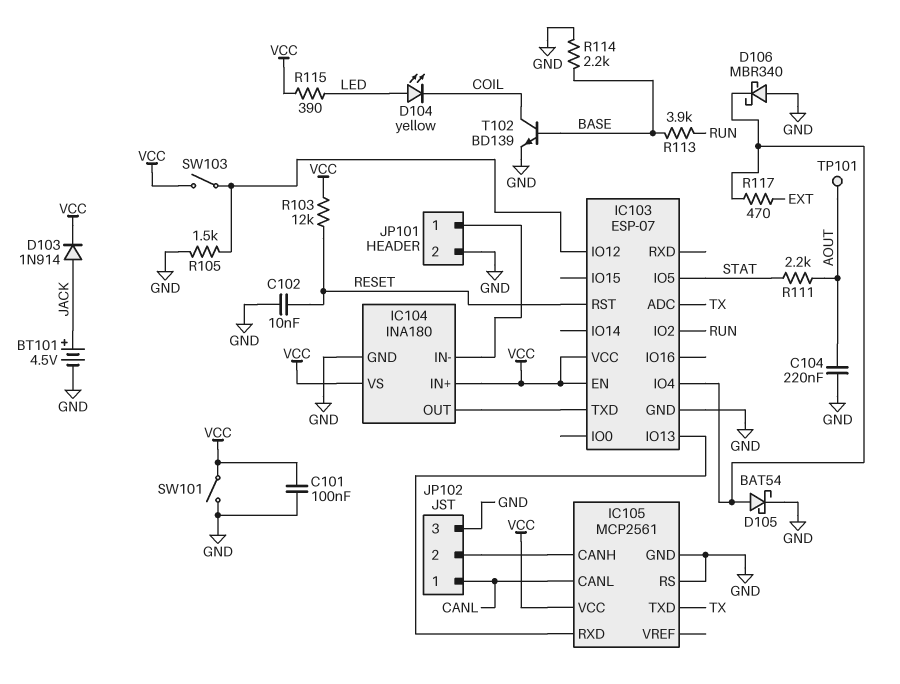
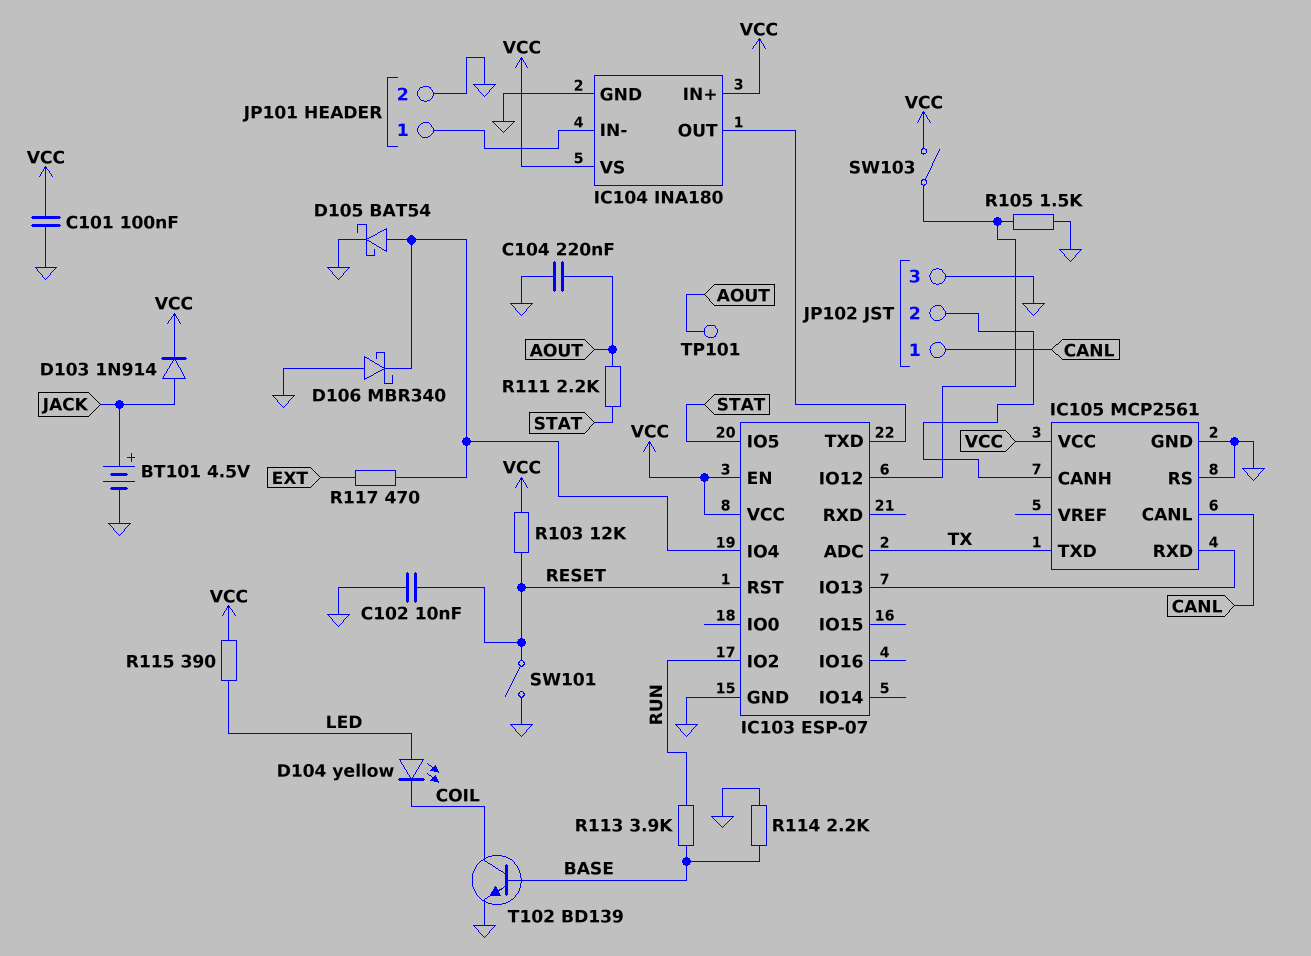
SW101: switch (GND, VCC) -> switch (GND, RESET)

